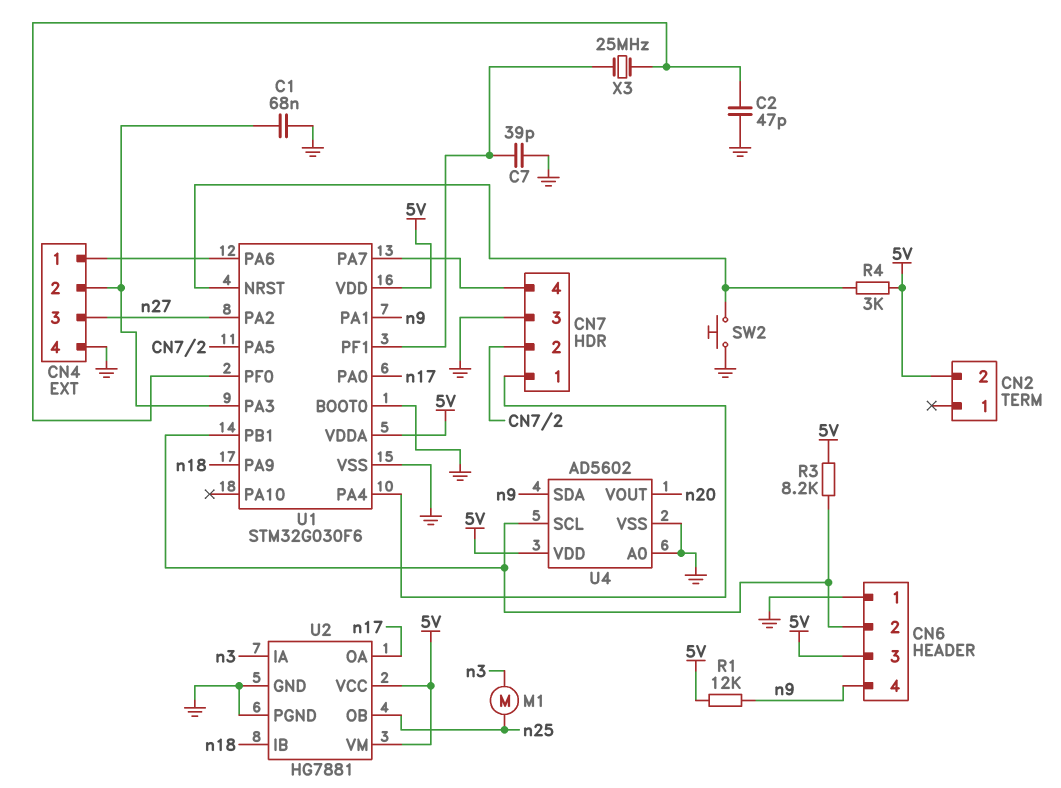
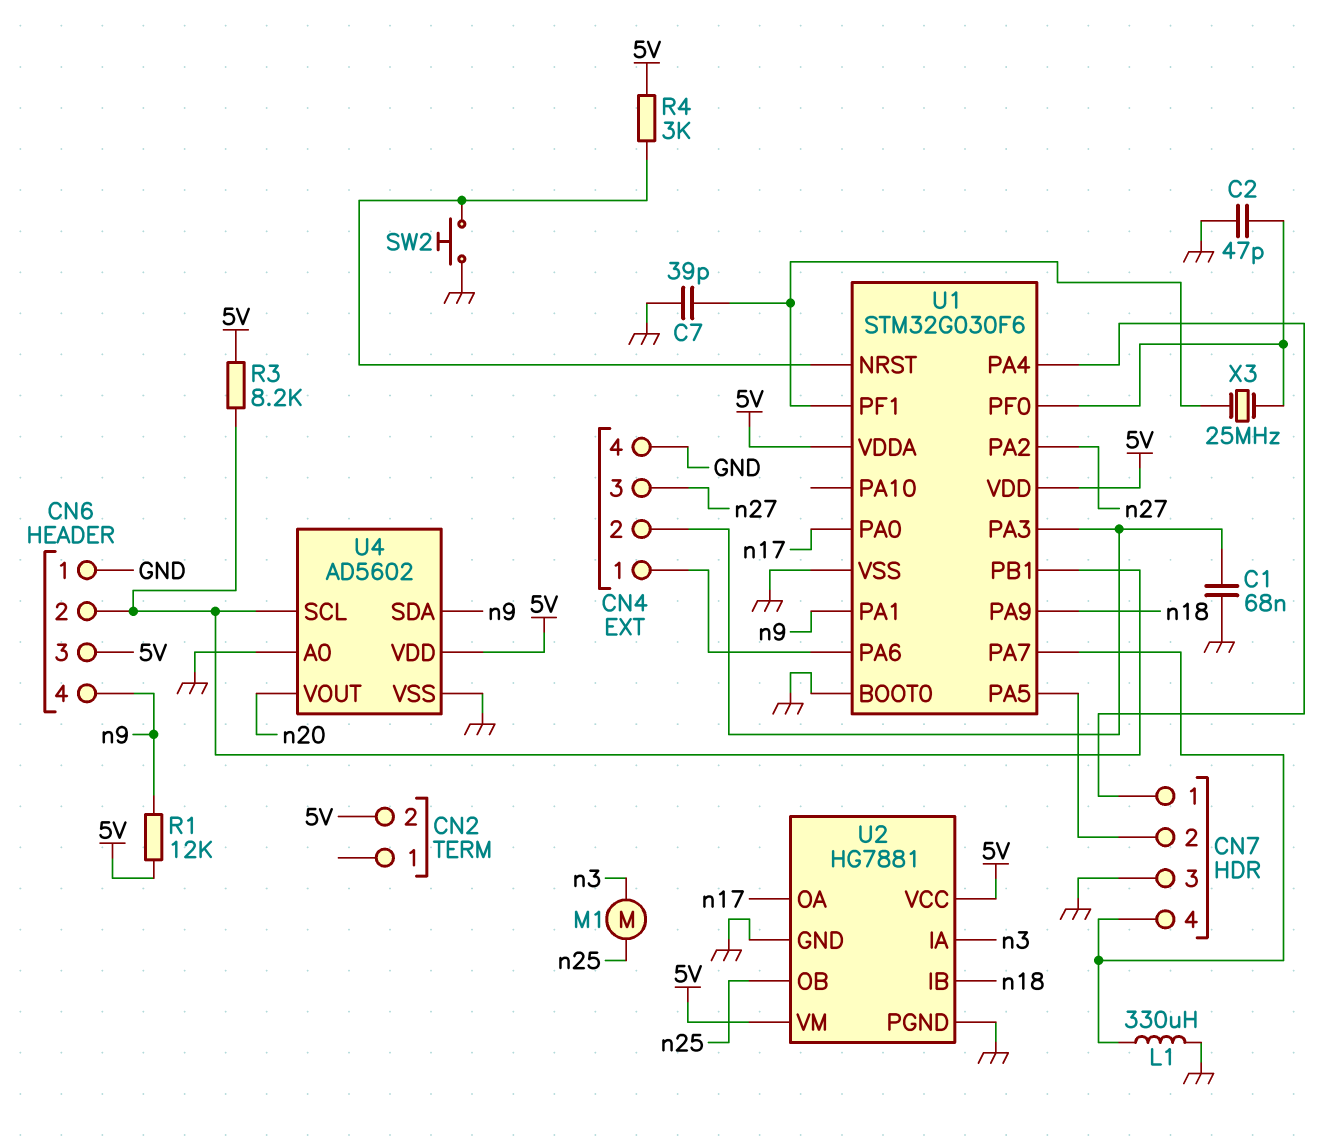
L1: none -> 330uH (CN7/4, GND)

